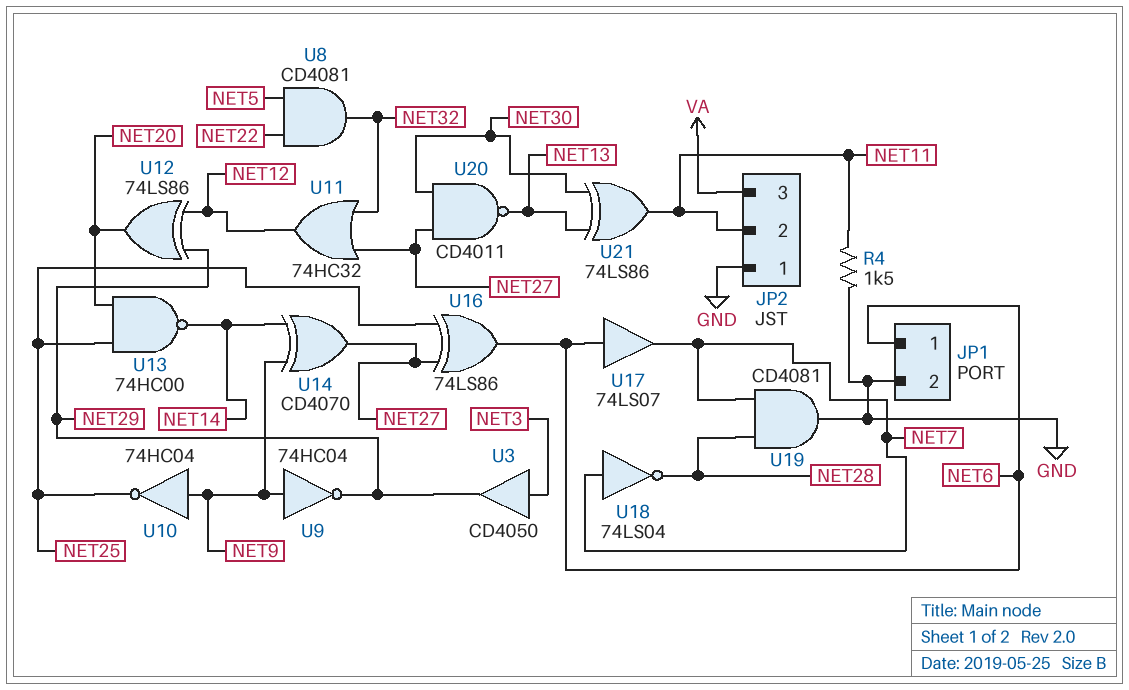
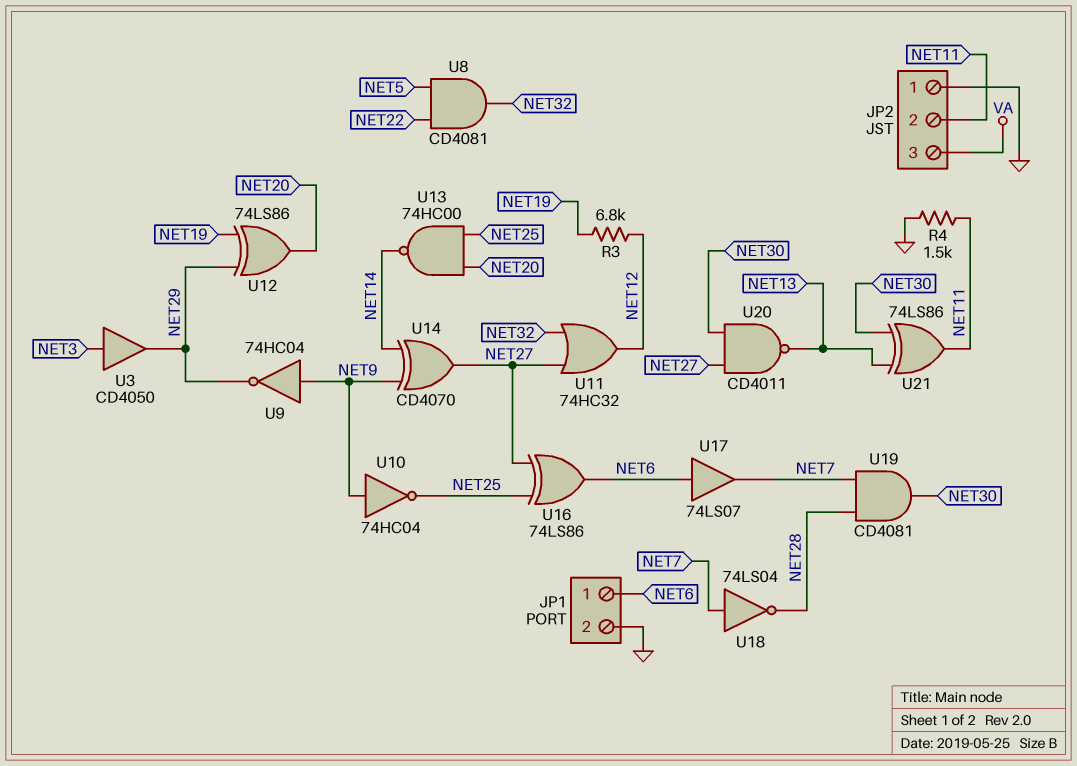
R3: none -> 6.8k (NET12, NET19)
U12: XOR 74LS86 (in NET12, in NET29, out NET20) -> XOR 74LS86 (in NET19, in NET29, out NET20)
U19: AND CD4081 (in NET7, in NET28, out GND) -> AND CD4081 (in NET7, in NET28, out NET30)

